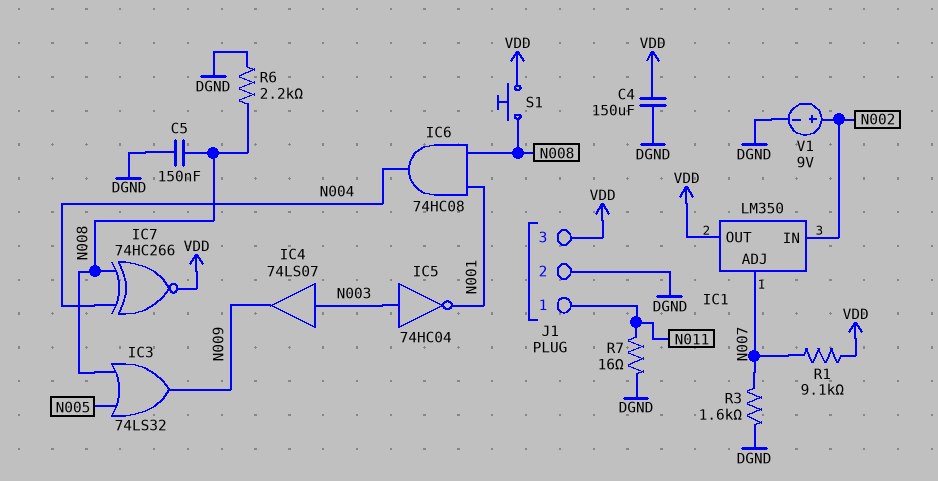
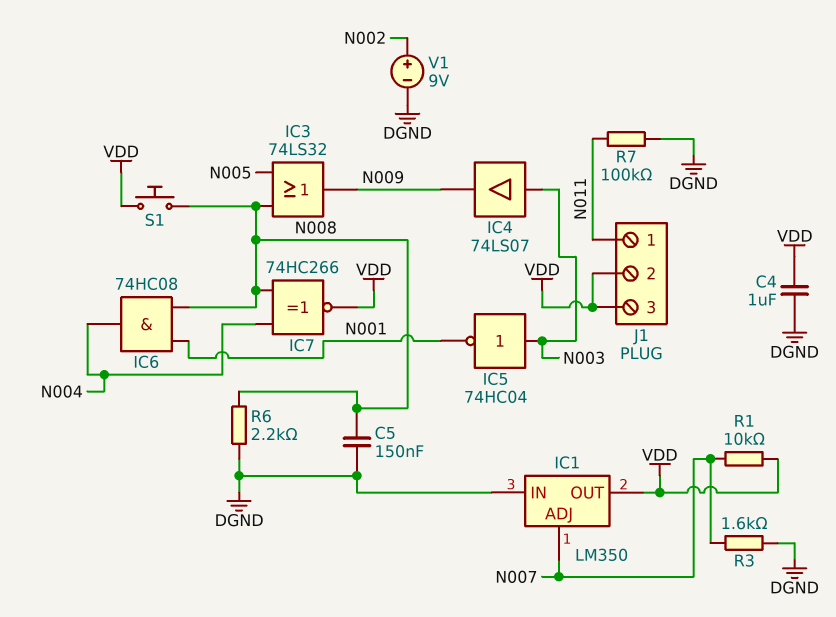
C4: 150uF (DGND, VDD) -> 1uF (DGND, VDD)
IC1 pin IN: N002 -> DGND
J1 pin 2: DGND -> VDD
R1: 9.1k (N007, VDD) -> 10k (N007, VDD)
R7: 16 (DGND, N011) -> 100k (DGND, N011)

